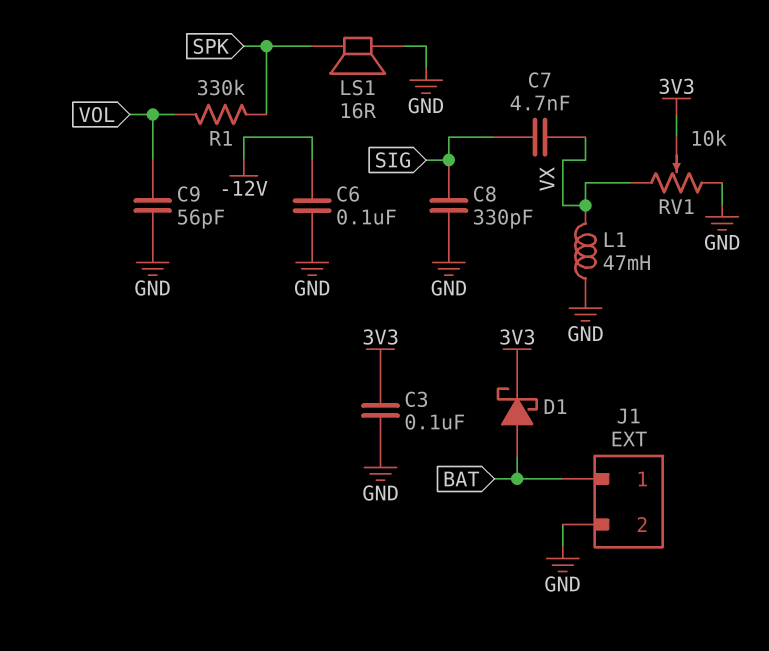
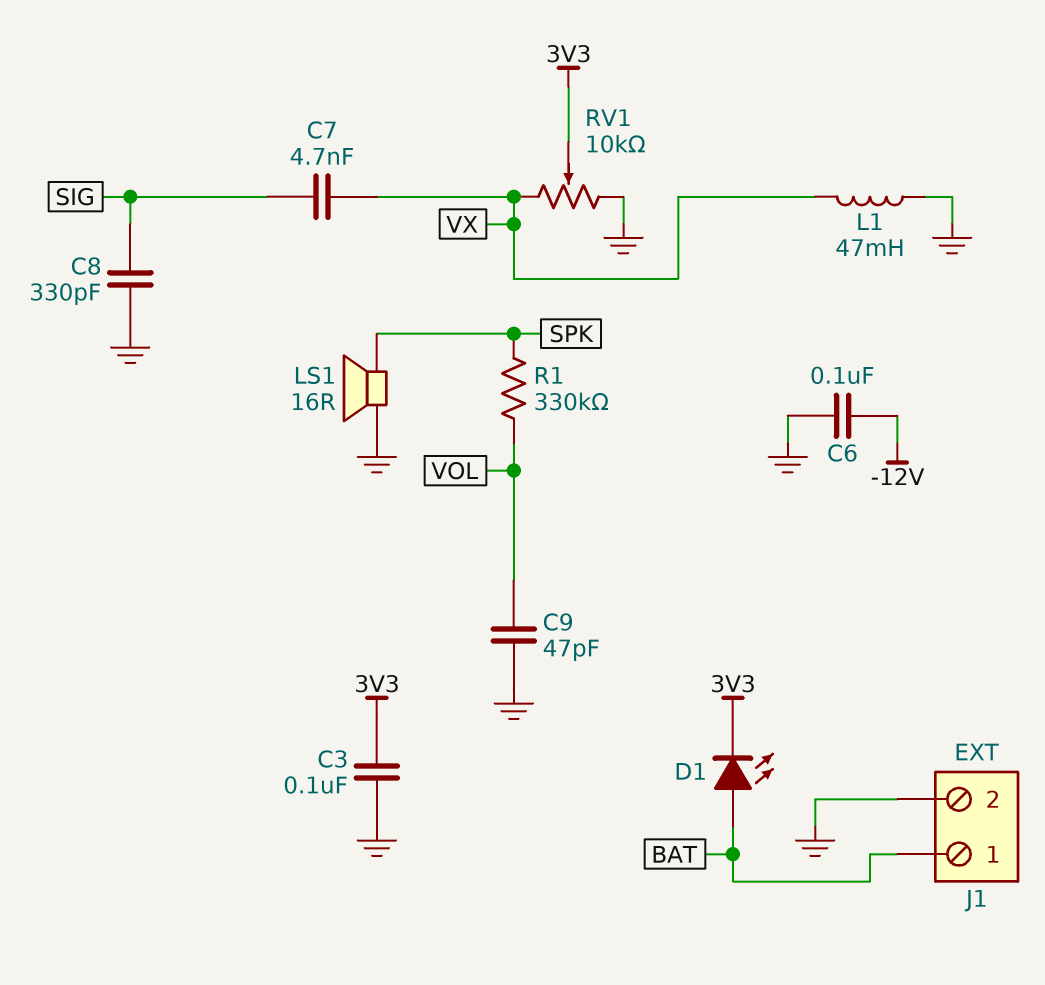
C9: 56pF (GND, VOL) -> 47pF (GND, VOL)
D1: schottky (A BAT, K 3V3) -> LED (A BAT, K 3V3)

